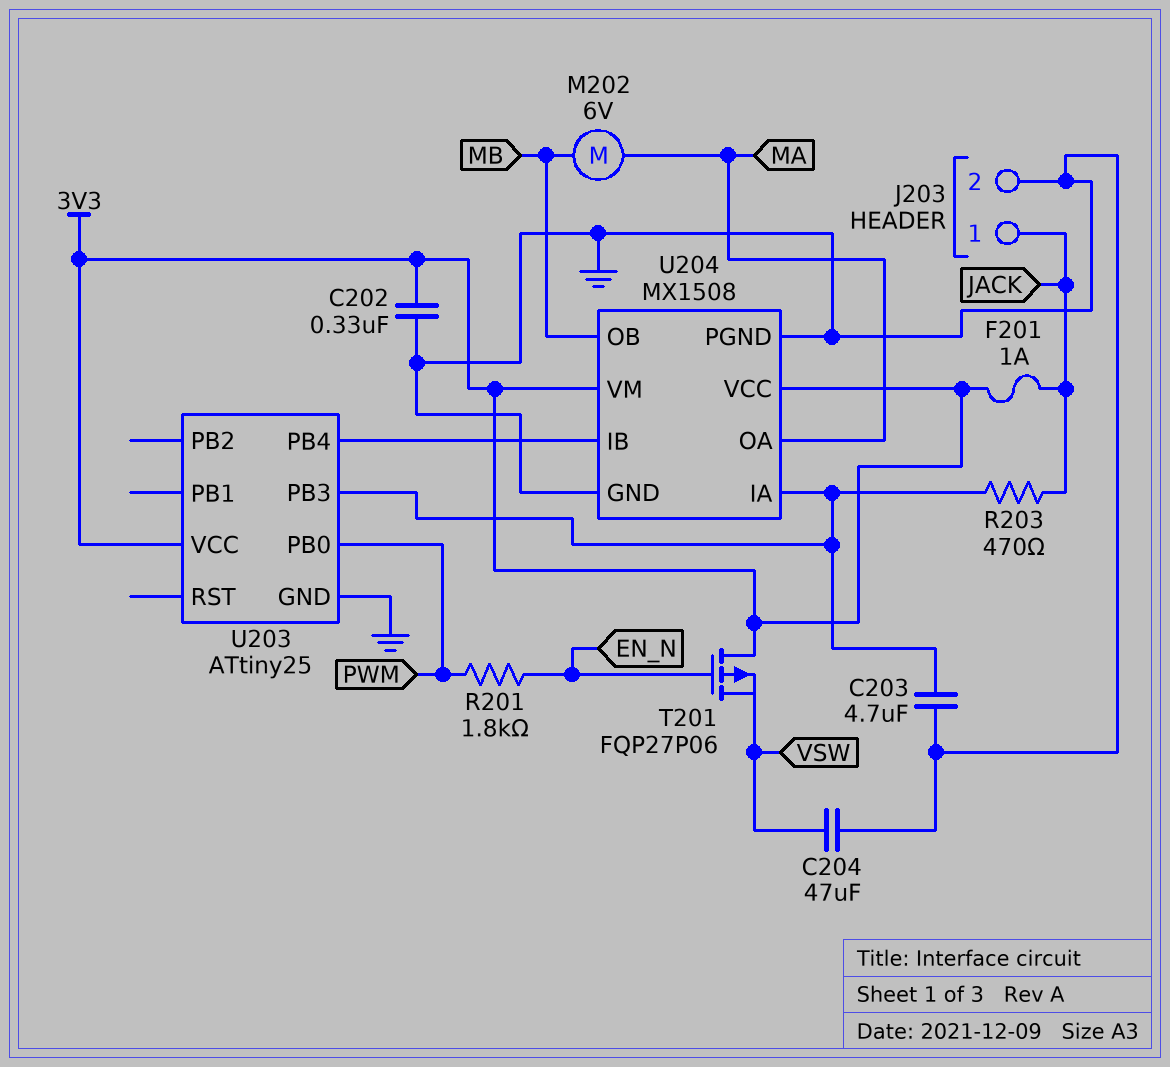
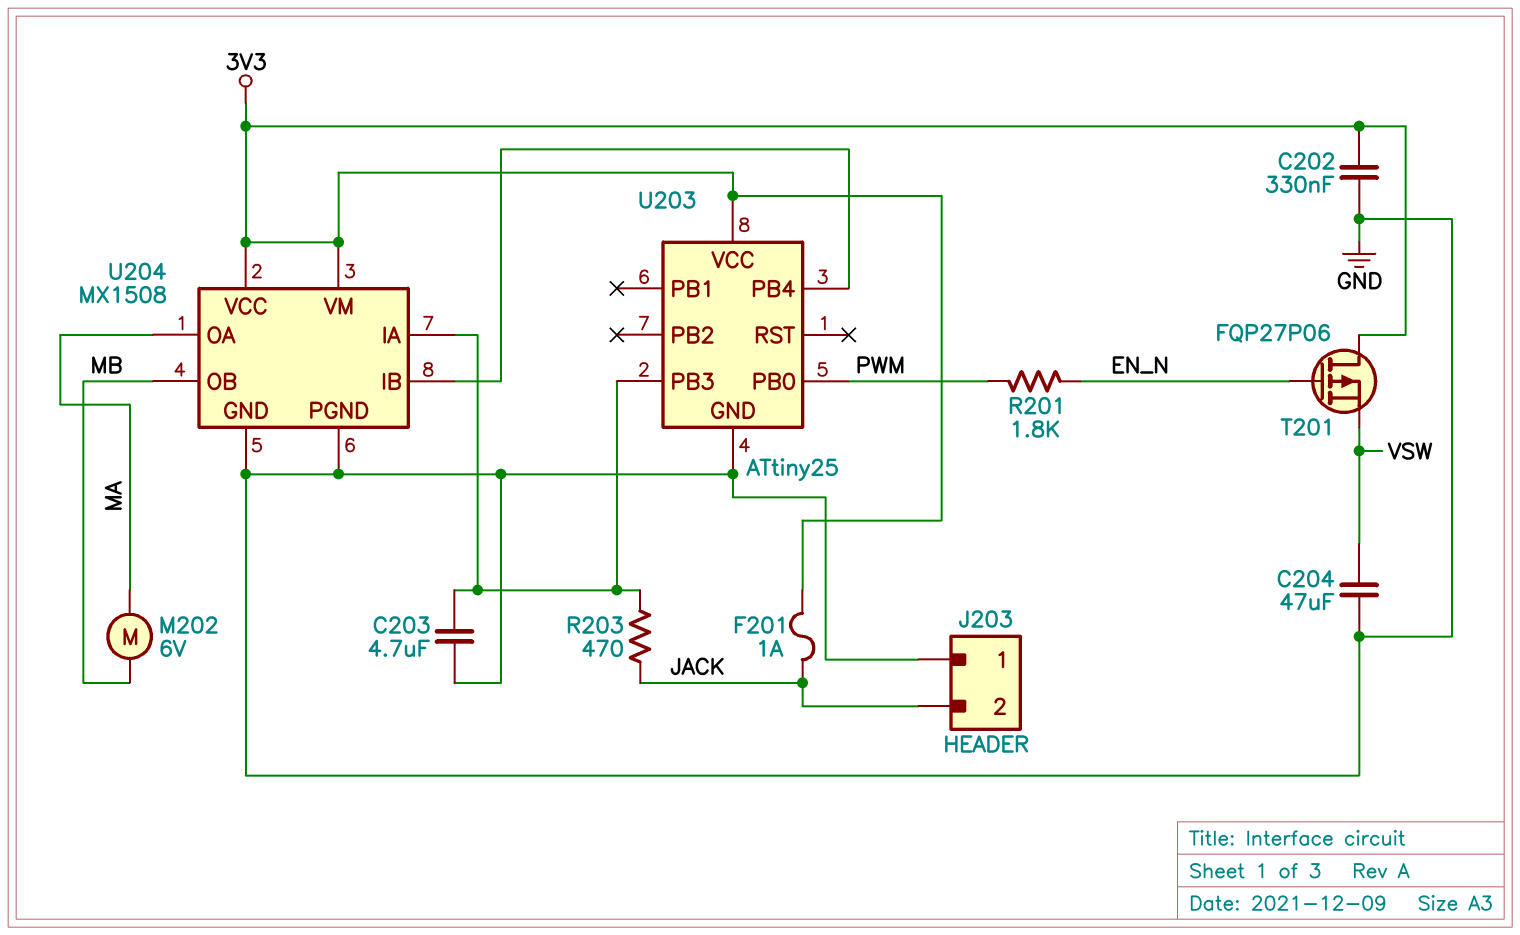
J203 pin 1: JACK -> GND
J203 pin 2: GND -> JACK

